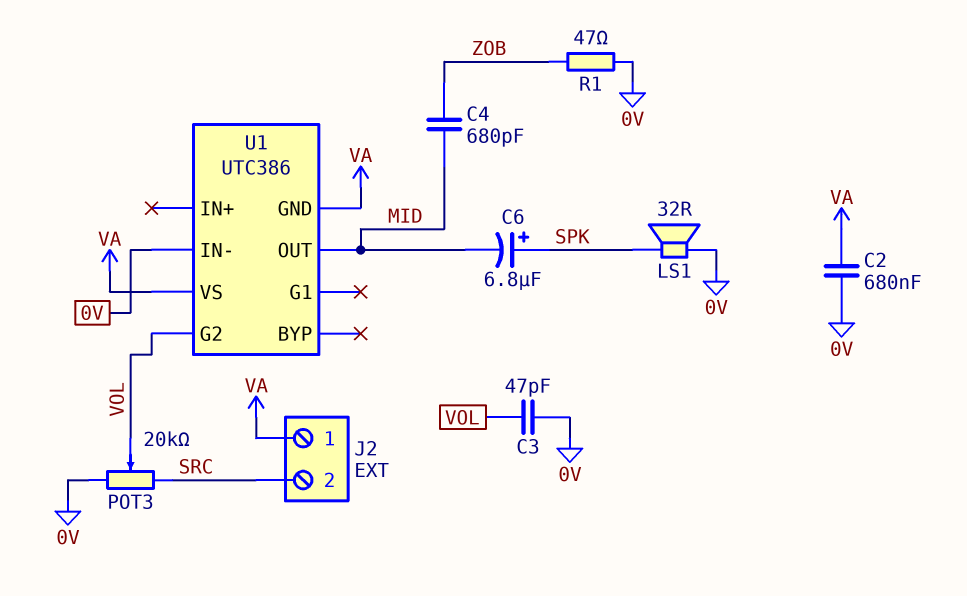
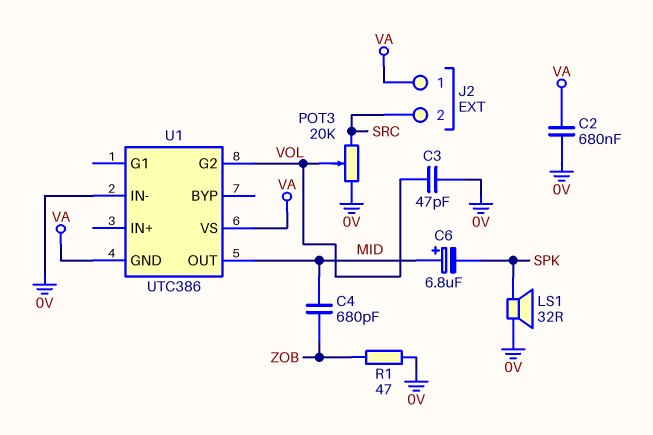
C6: 6.8uF (plus SPK, minus MID) -> 6.8uF (plus MID, minus SPK)

